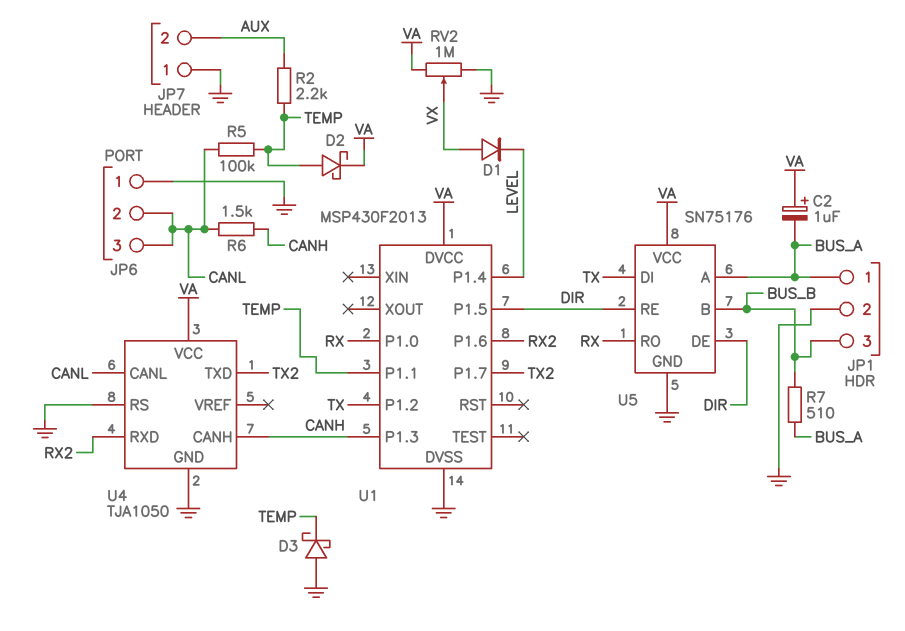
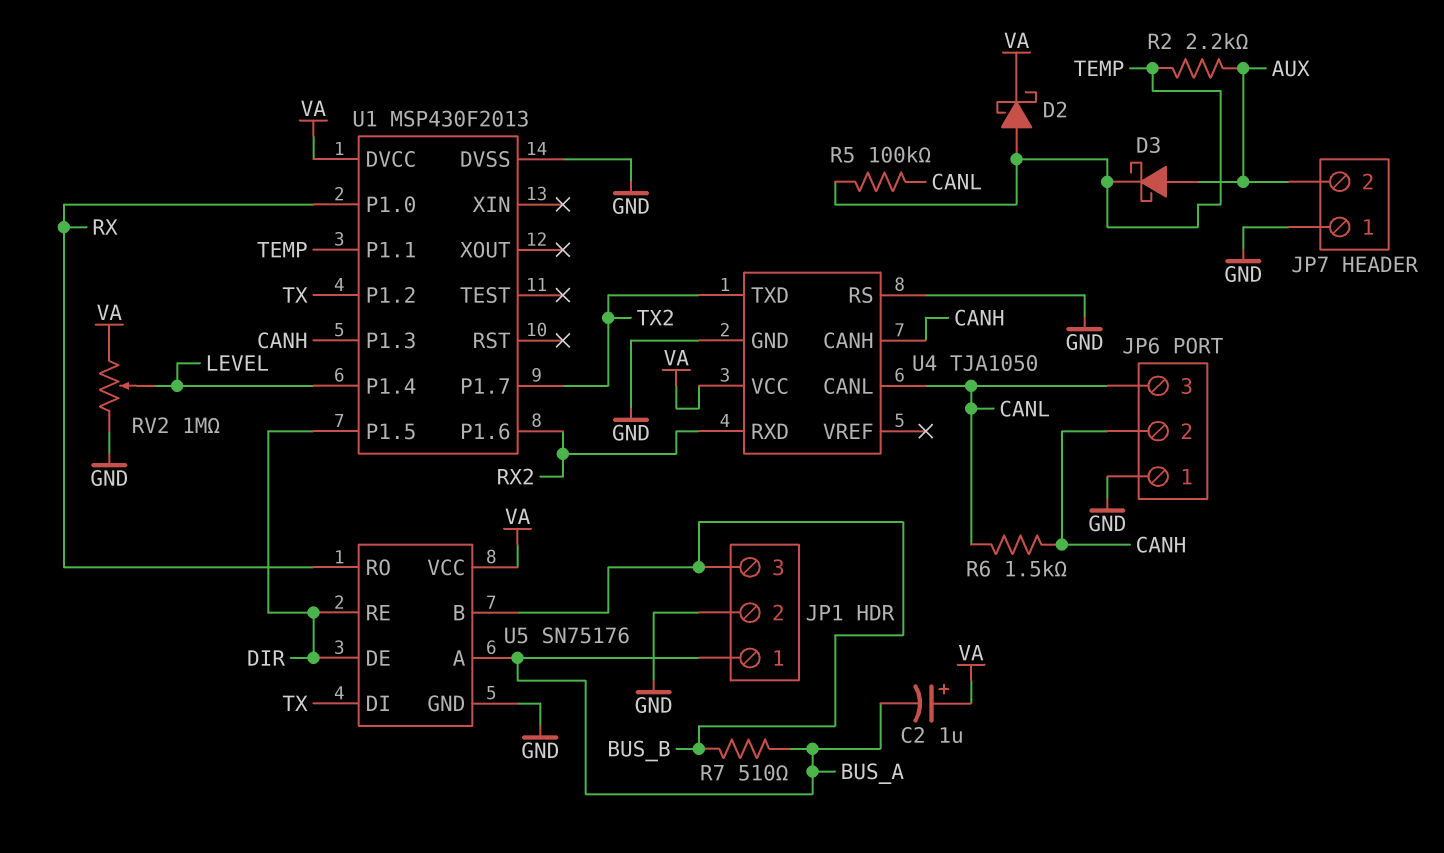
D1: diode (A VX, K LEVEL) -> none
D3: schottky (A GND, K TEMP) -> schottky (A AUX, K TEMP)
JP6 pin 2: CANL -> CANH
RV2: 1M (GND, VA, wiper VX) -> 1M (GND, VA, wiper LEVEL)

